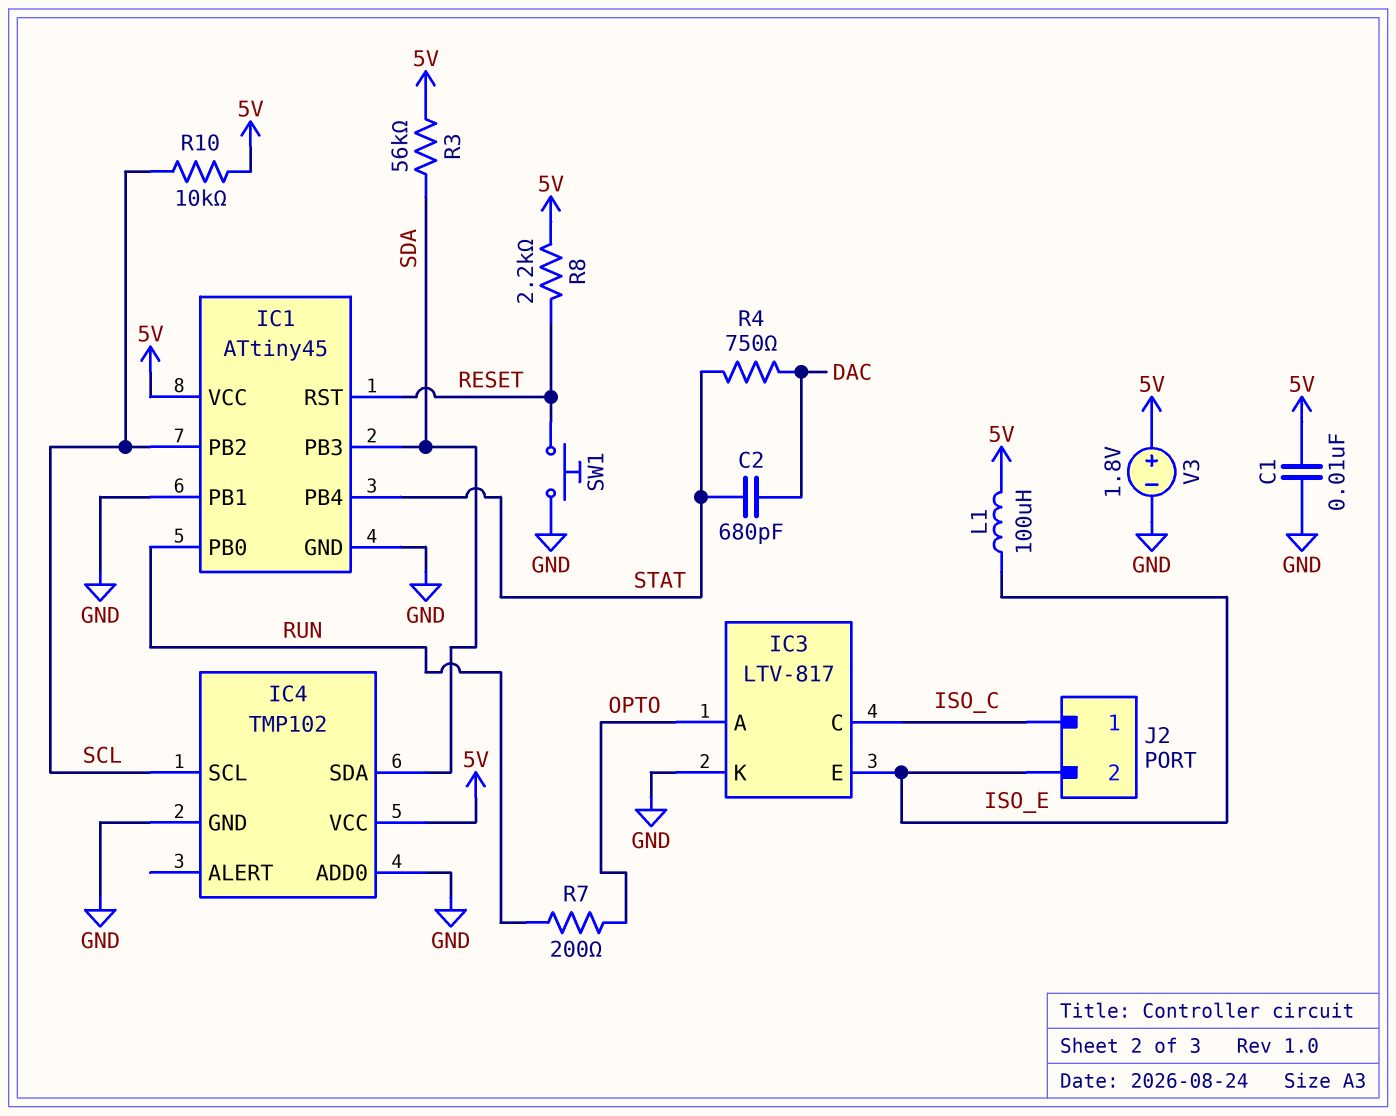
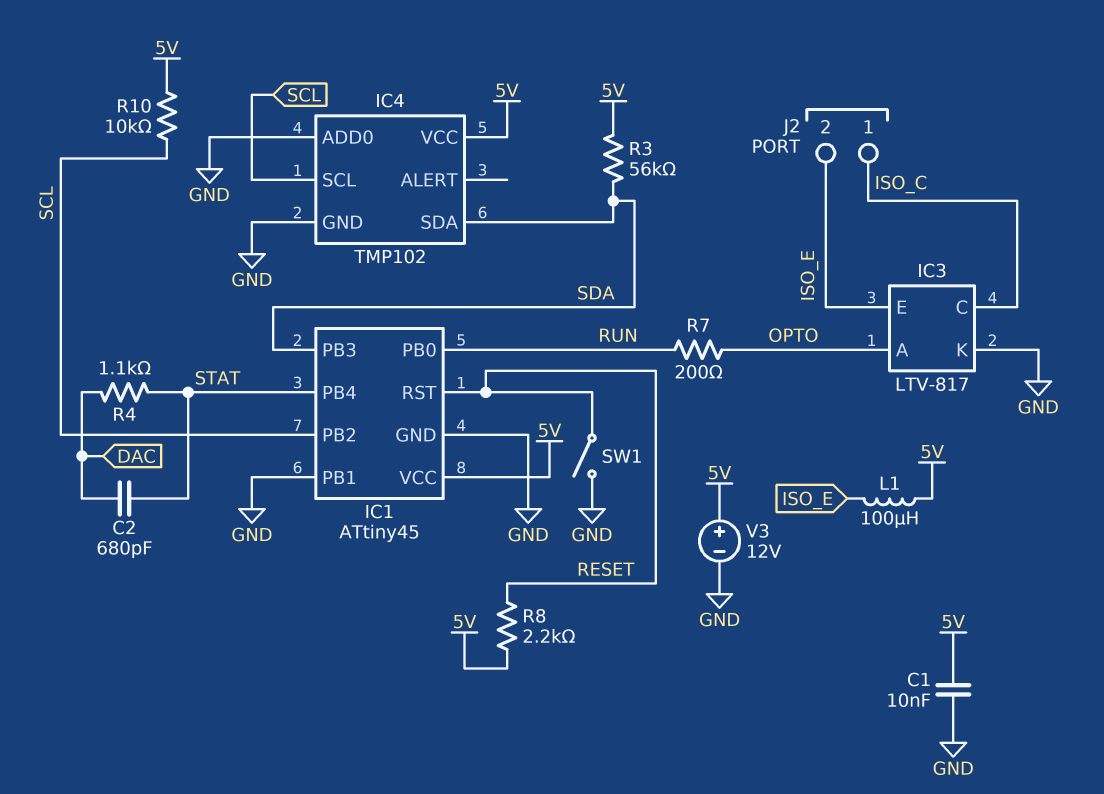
R4: 750 (DAC, STAT) -> 1.1k (DAC, STAT)
SW1: button (GND, RESET) -> switch (GND, RESET)
V3: 1.8V (plus 5V, minus GND) -> 12V (plus 5V, minus GND)

